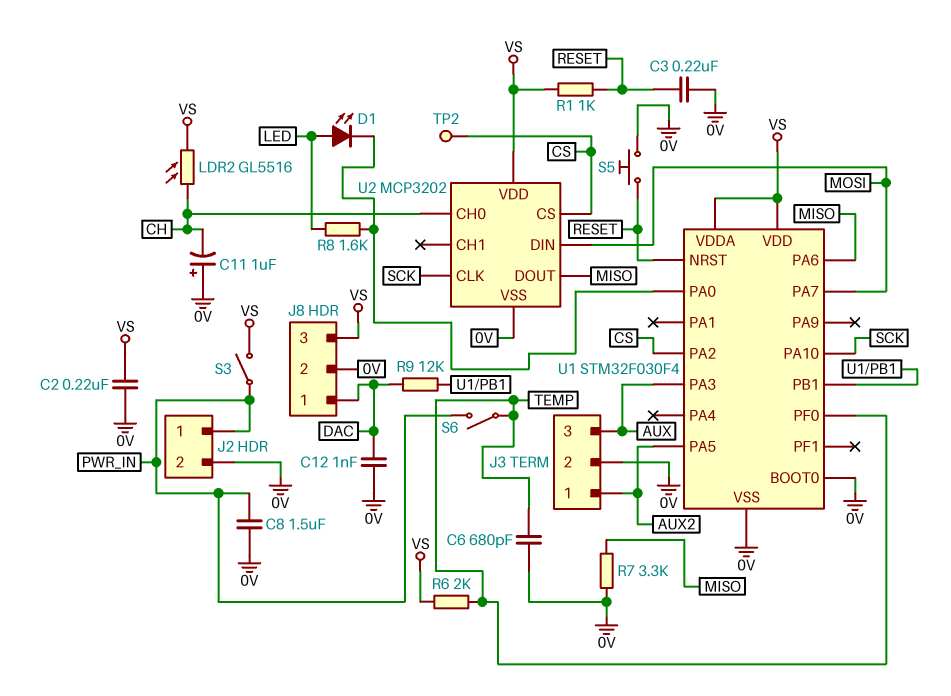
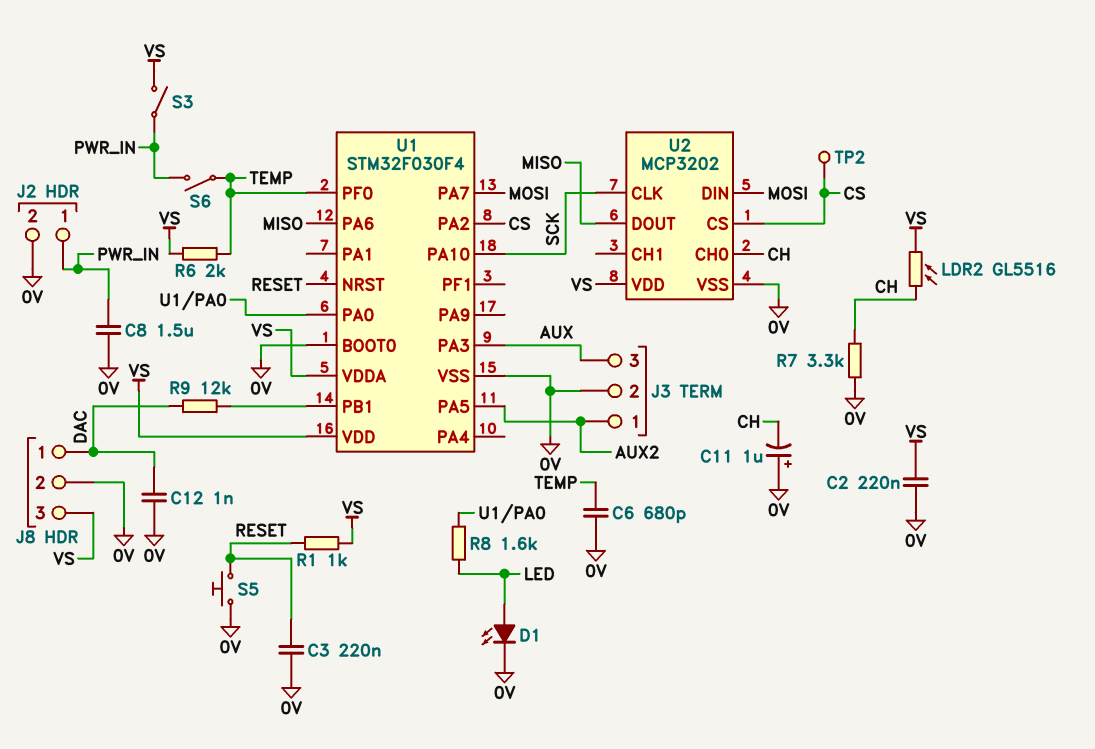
D1: LED (A LED, K U1/PA0) -> LED (A LED, K 0V)
R7: 3.3k (0V, MISO) -> 3.3k (0V, CH)

